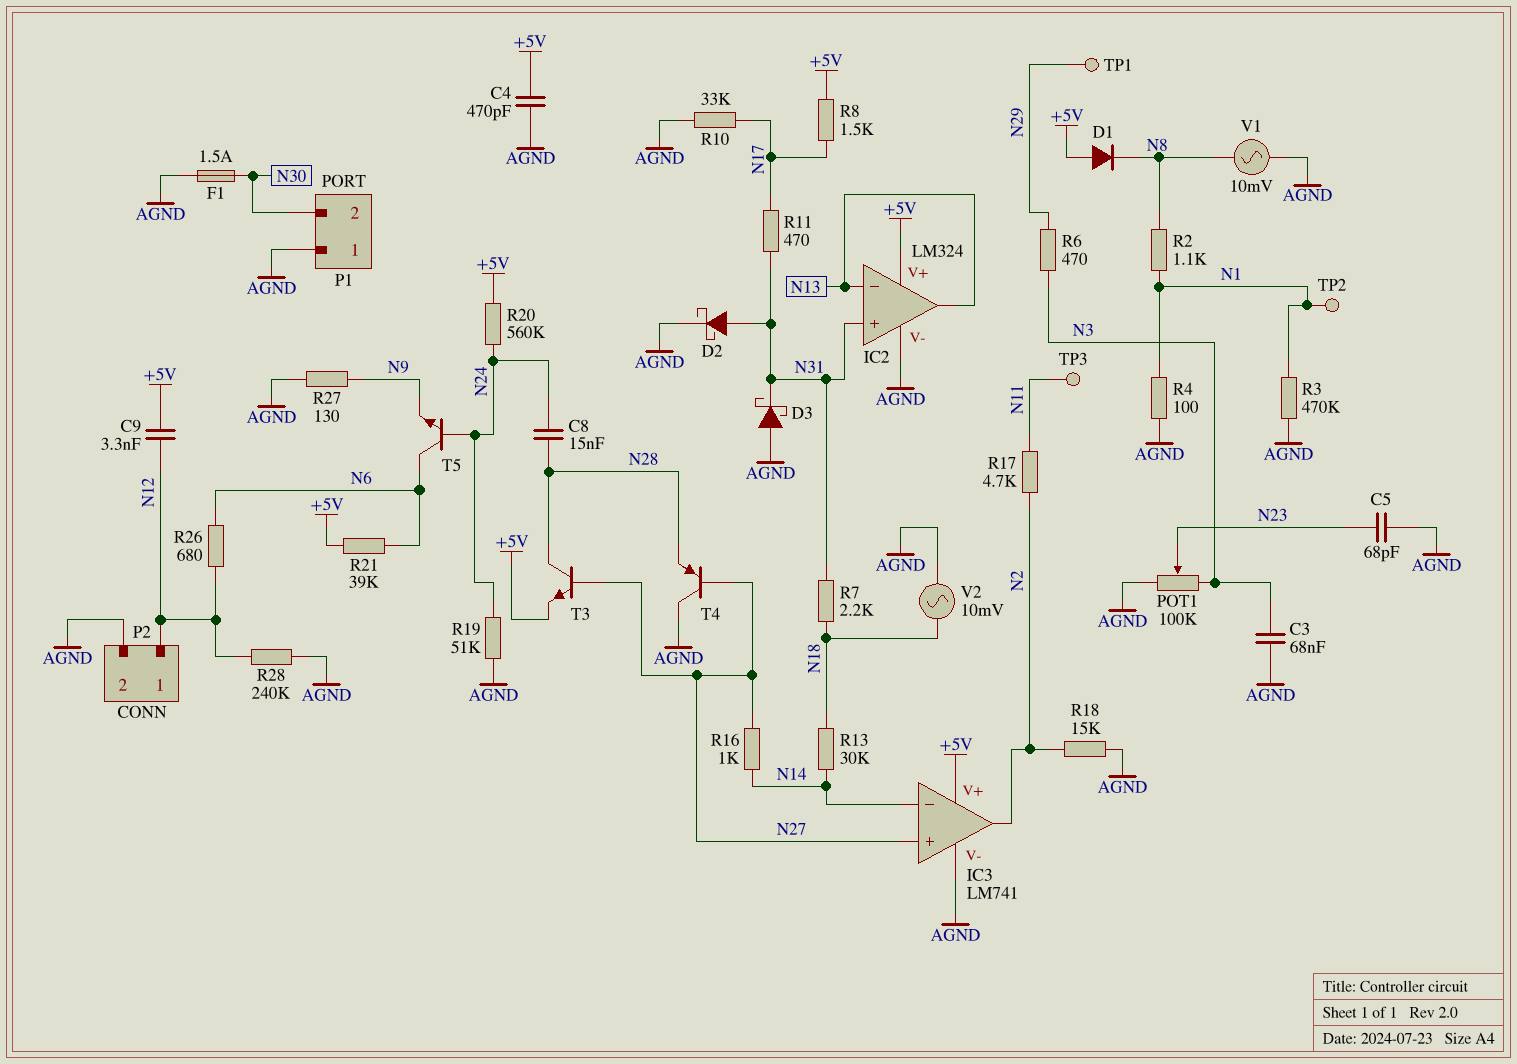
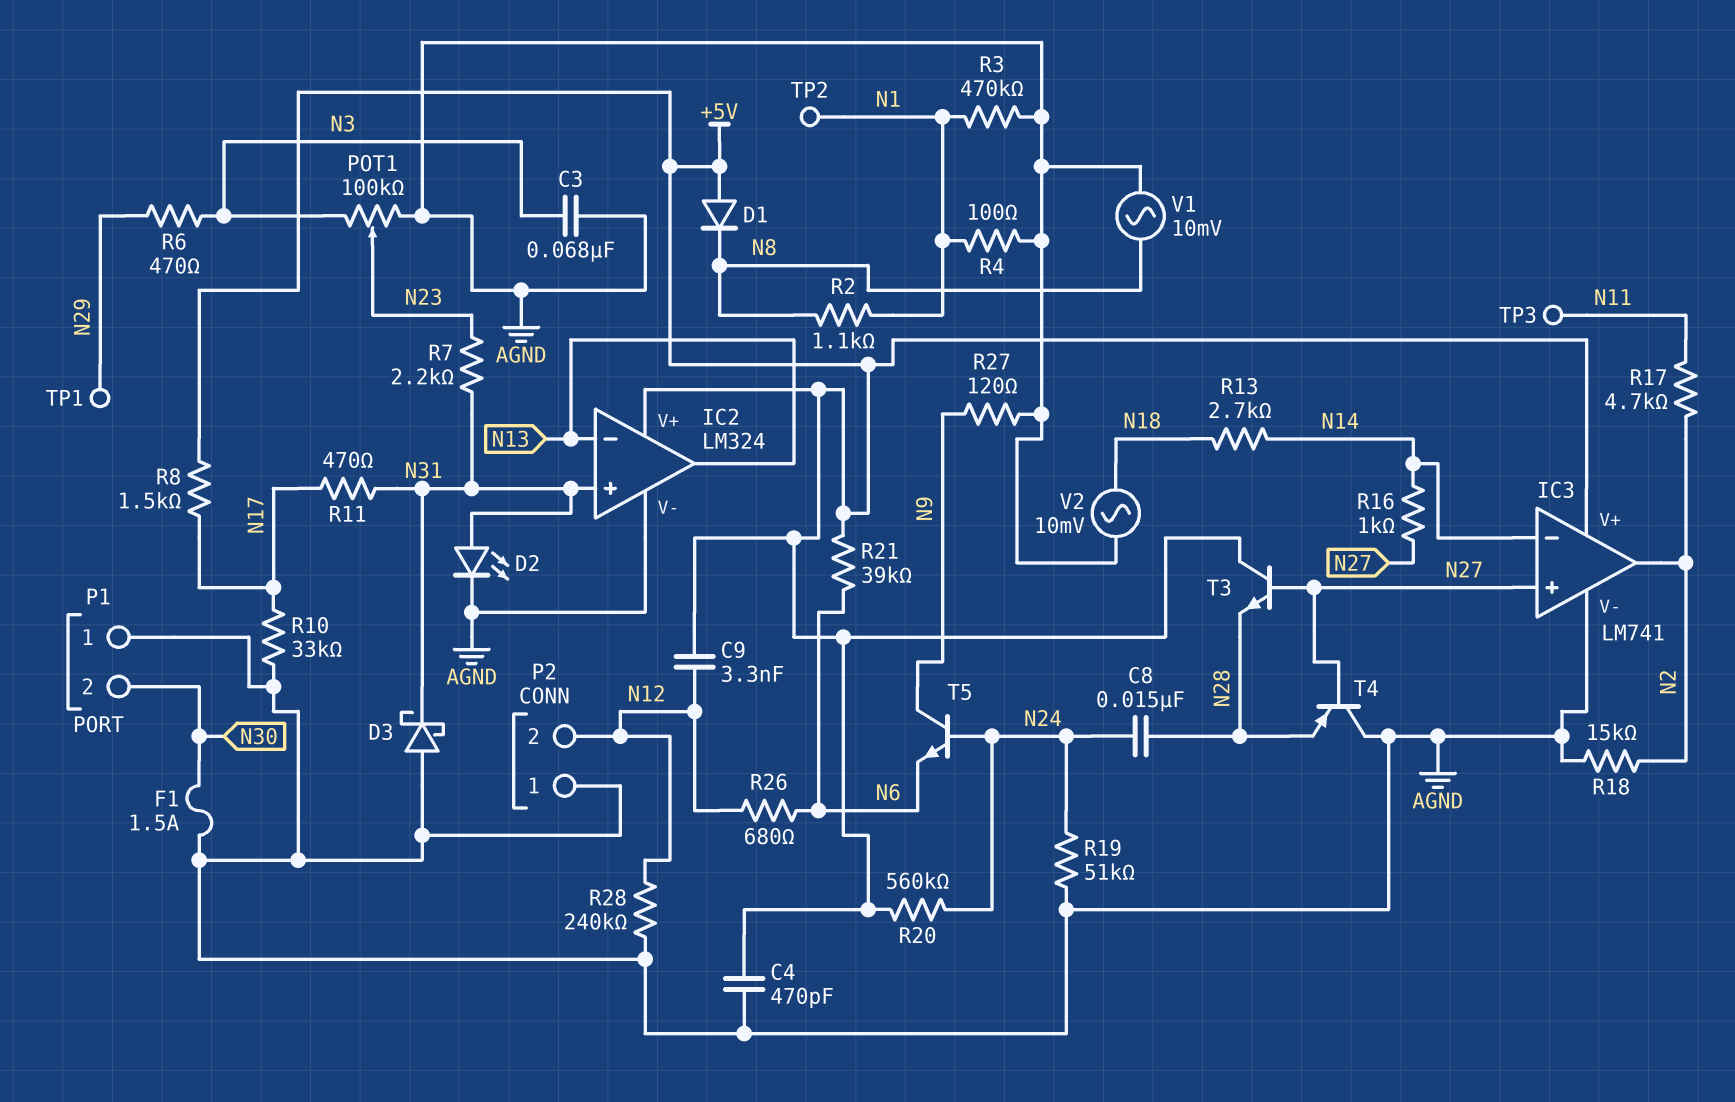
C5: 68pF (AGND, N23) -> none
D2: schottky (A N31, K AGND) -> LED (A N31, K AGND)
P2 pin 1: N12 -> AGND
P2 pin 2: AGND -> N12
R7: 2.2k (N18, N31) -> 2.2k (N23, N31)
R13: 30k (N14, N18) -> 2.7k (N14, N18)
R27: 130 (AGND, N9) -> 120 (AGND, N9)
T3: NPN (B N27, C N28, E +5V) -> NPN (B N27, C +5V, E N28)
T5: NPN (B N24, C N6, E N9) -> NPN (B N24, C N9, E N6)

